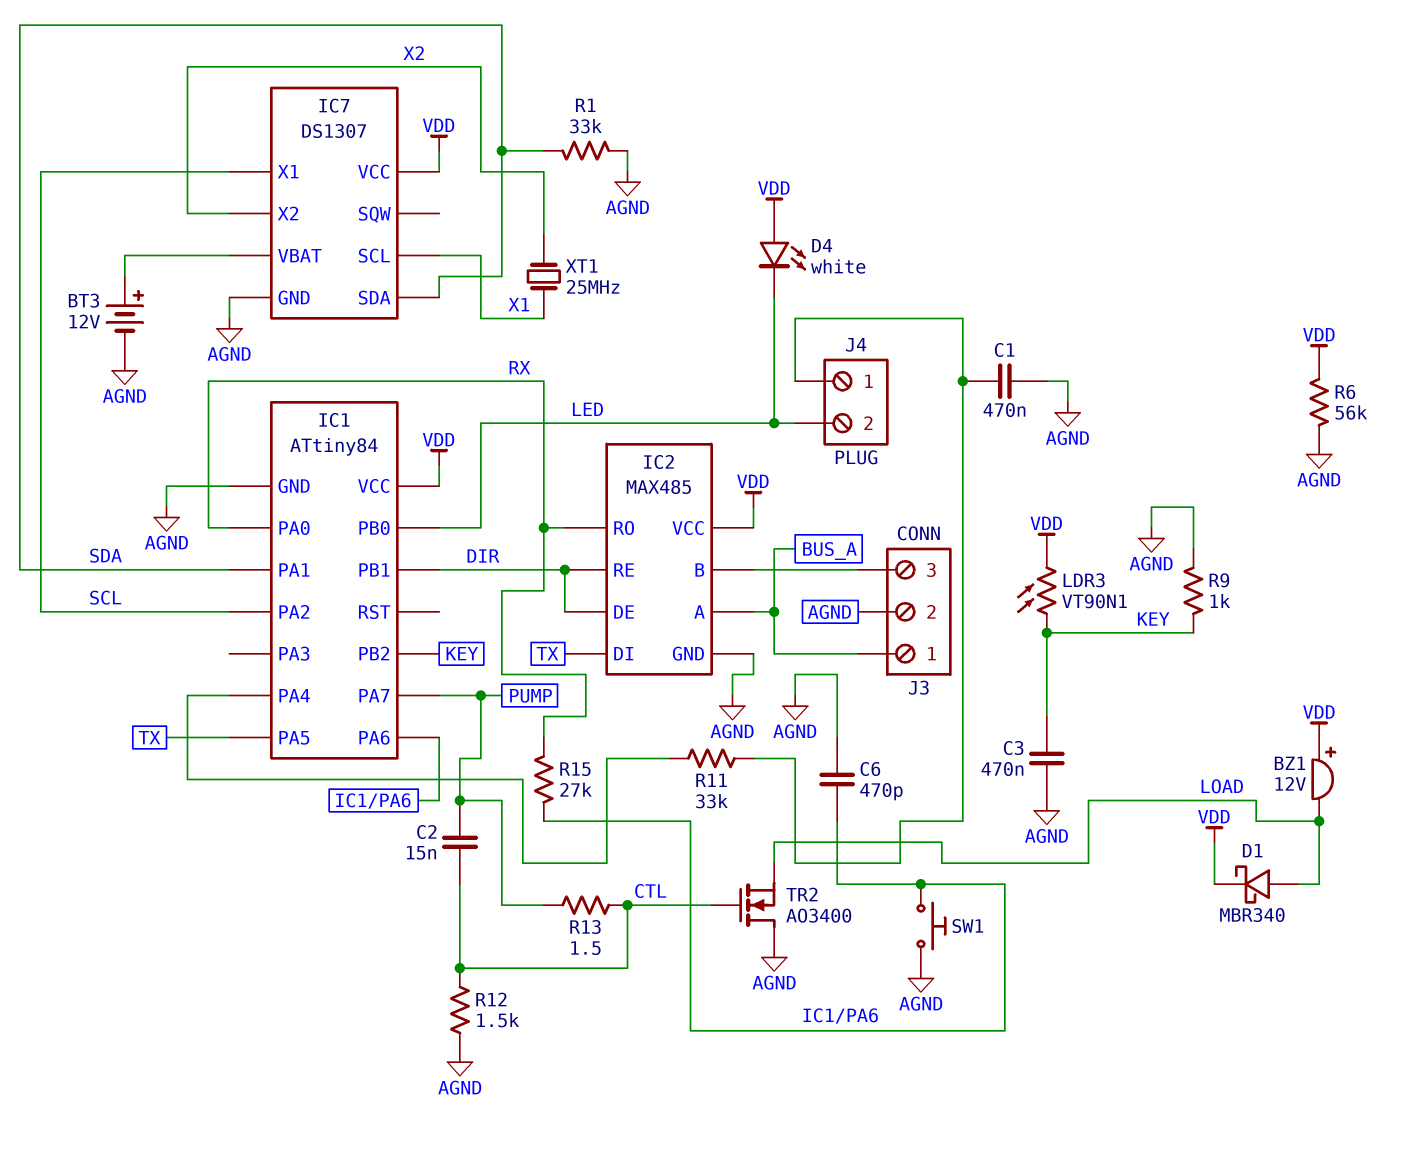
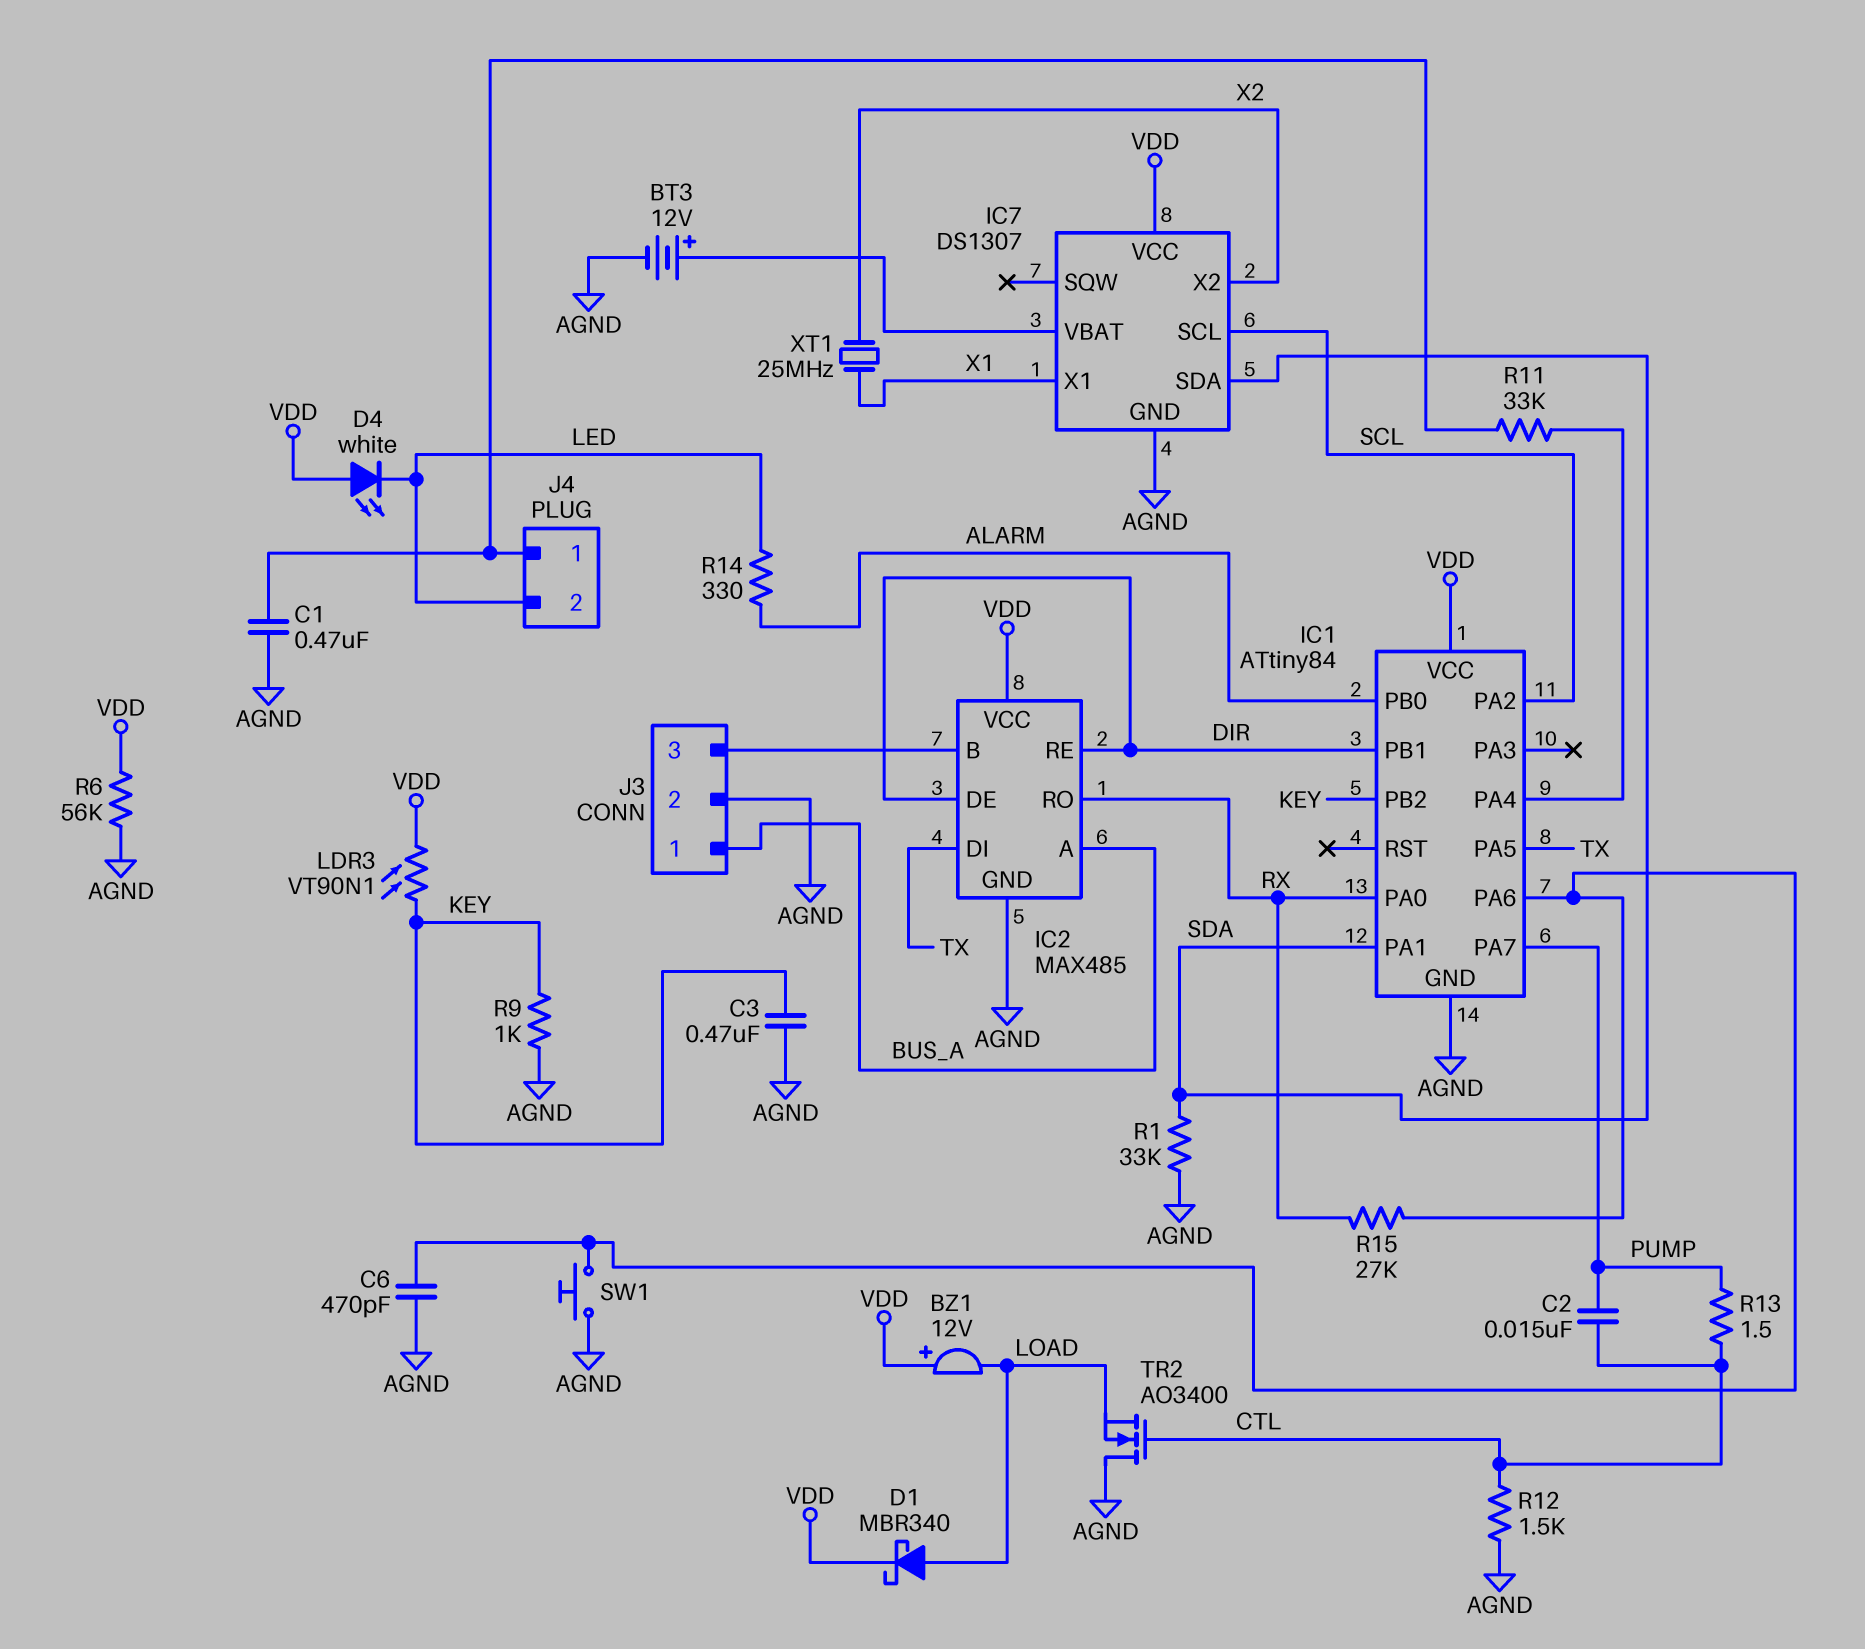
IC1 pin PB0: LED -> ALARM
IC7 pin SCL: X1 -> SCL
IC7 pin X1: SCL -> X1
R14: none -> 330 (ALARM, LED)

